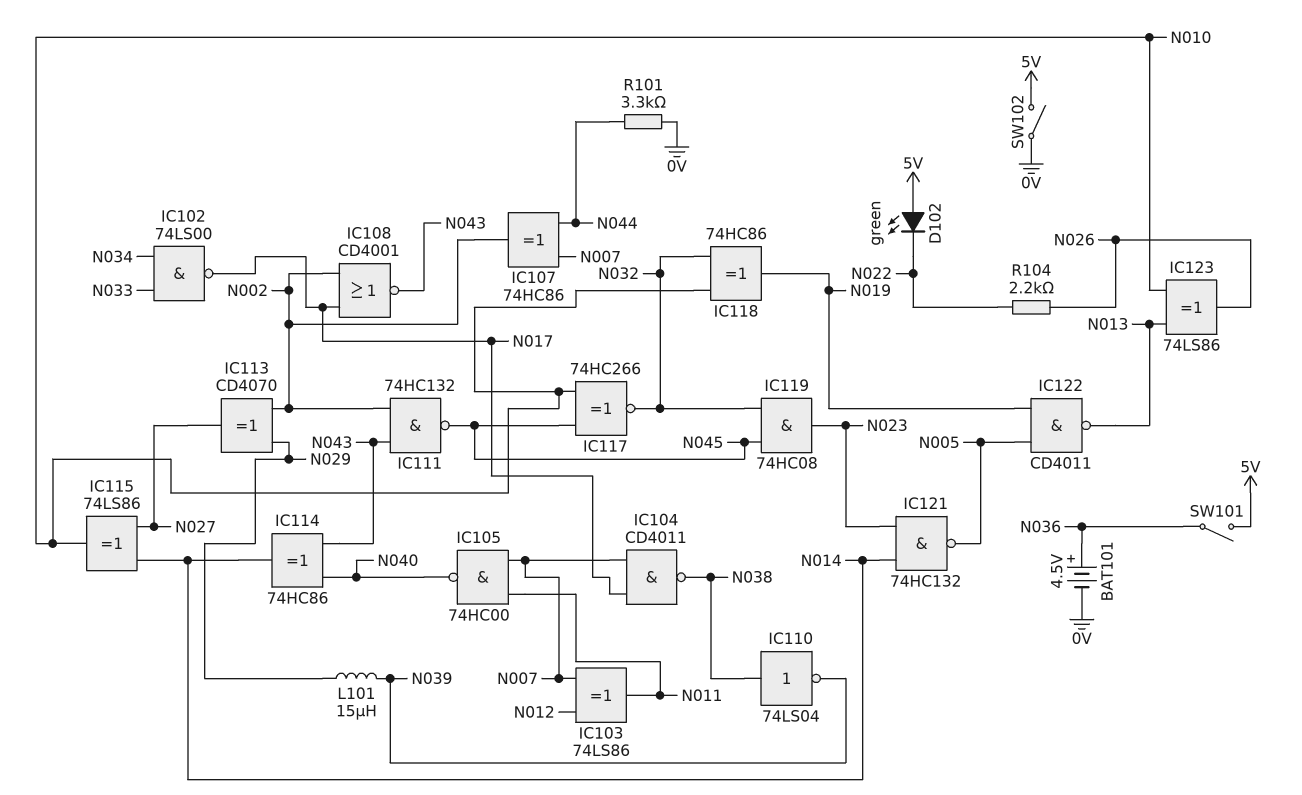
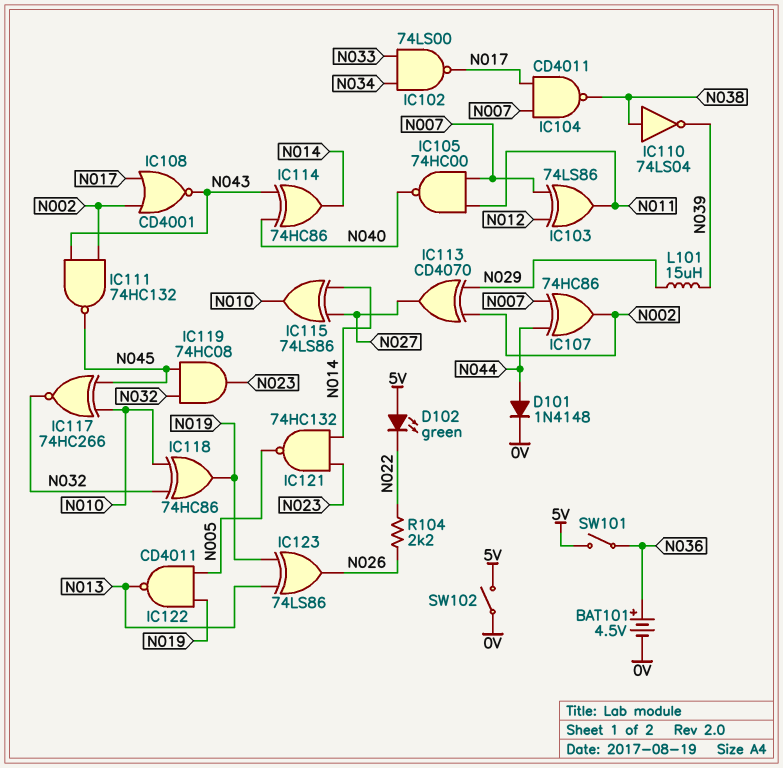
D101: none -> diode 1N4148 (A N044, K 0V)
IC123: XOR 74LS86 (in N010, in N013, out N026) -> XOR 74LS86 (in N013, in N019, out N026)
R101: 3.3k (0V, N044) -> none

